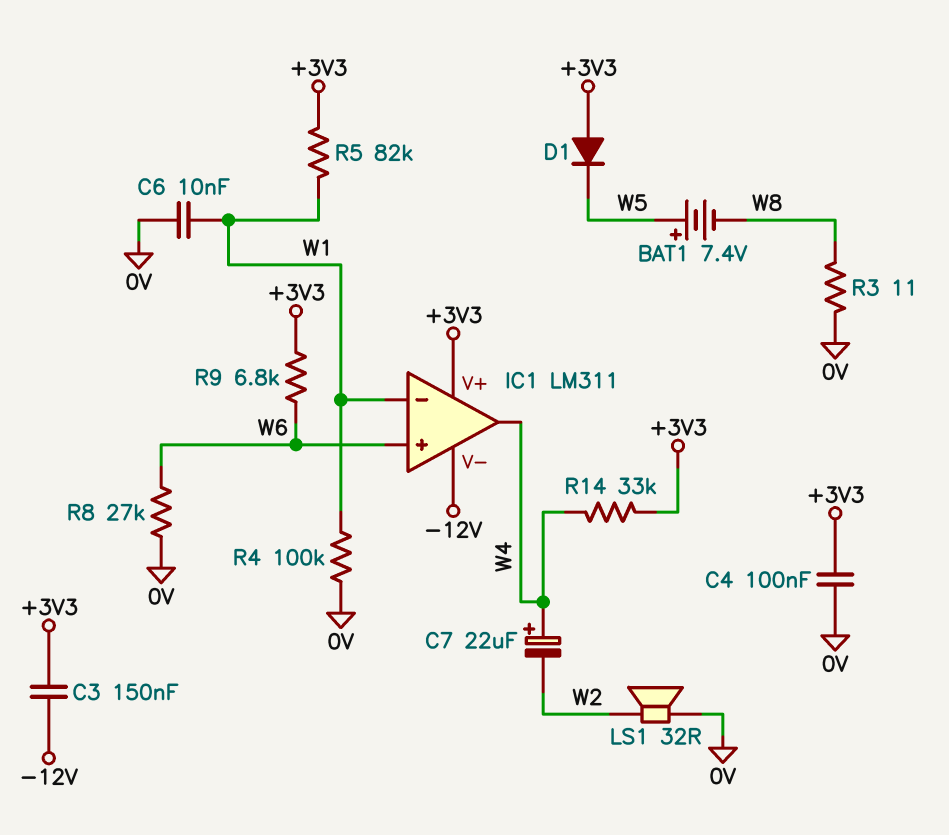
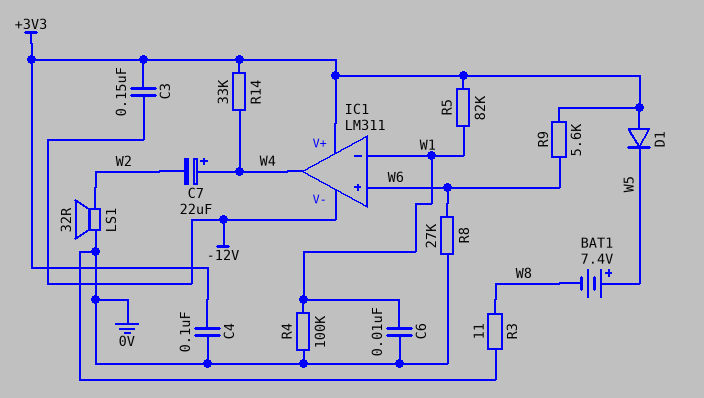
R9: 6.8k (+3V3, W6) -> 5.6k (+3V3, W6)

